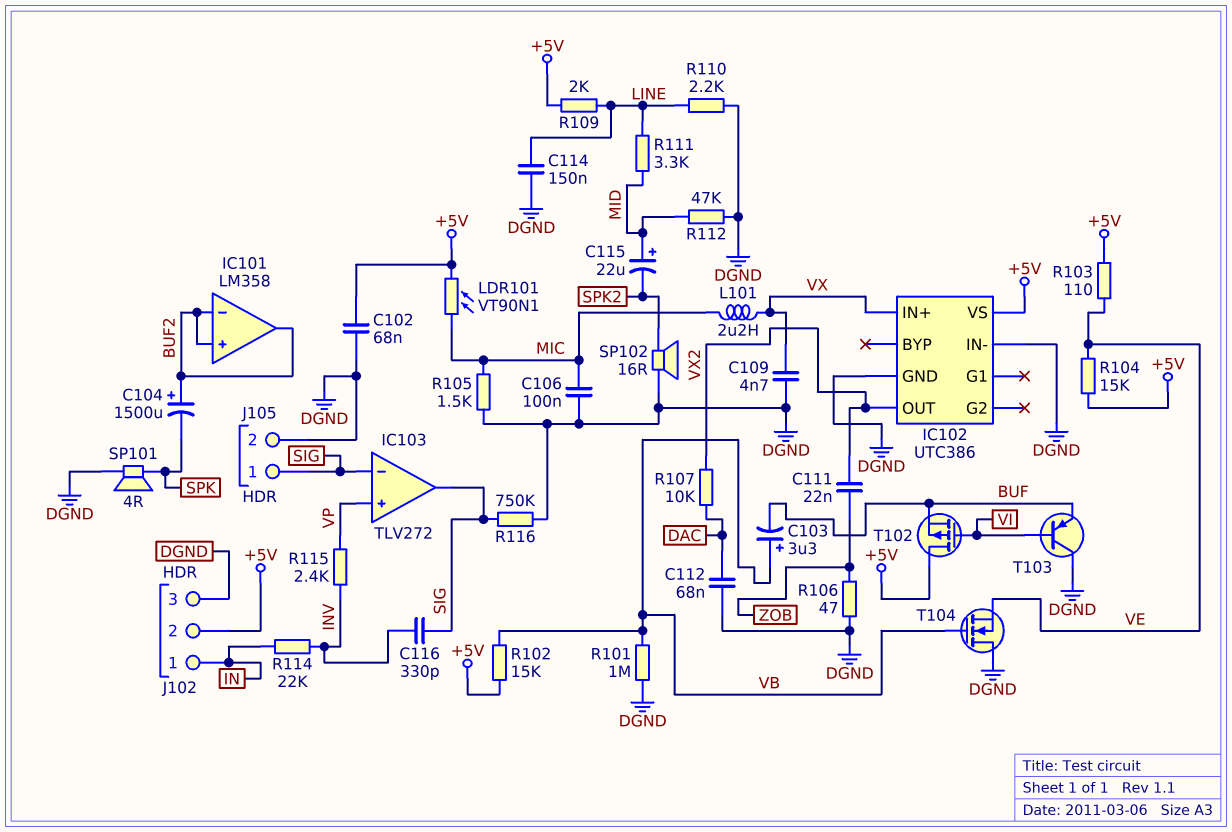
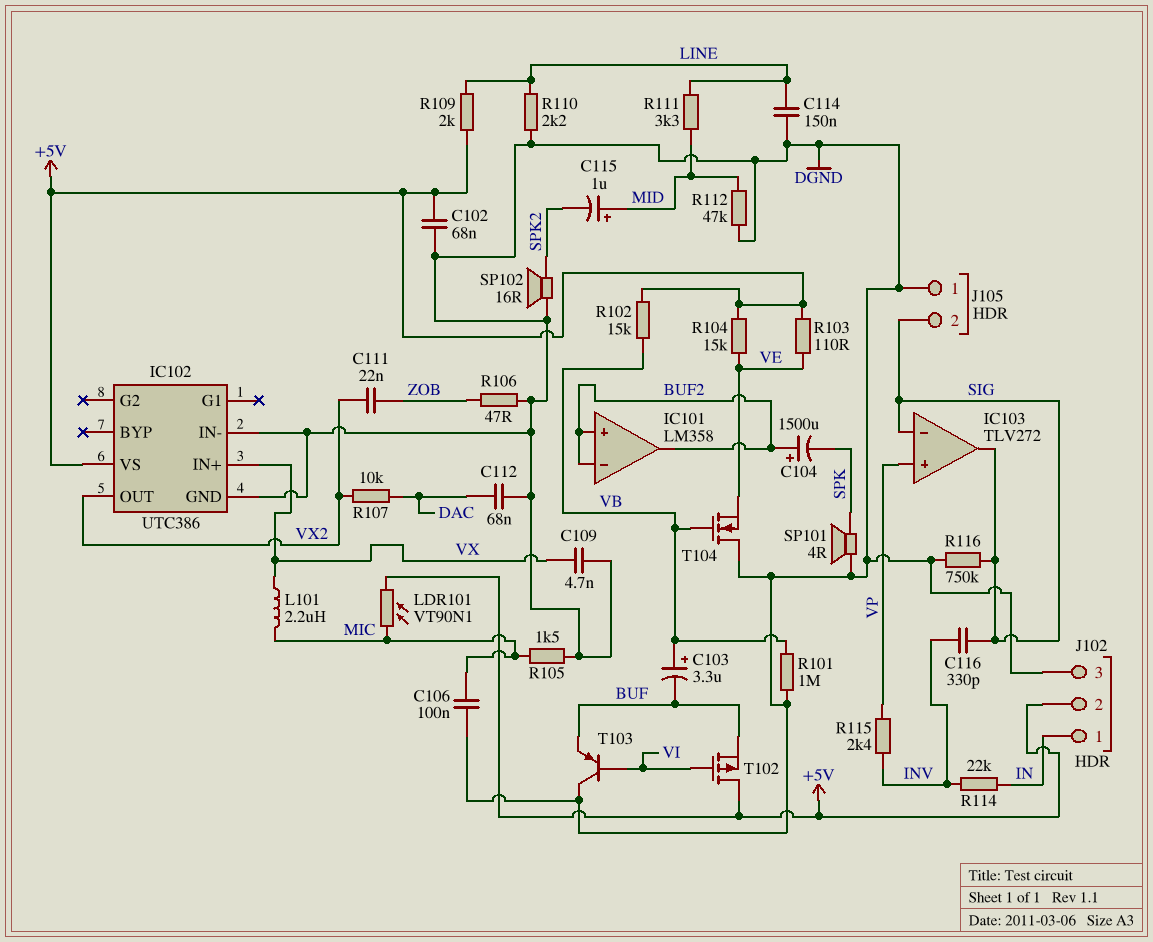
C115: 22uF (plus MID, minus SPK2) -> 1uF (plus MID, minus SPK2)
J105 pin 1: SIG -> DGND
J105 pin 2: DGND -> SIG

